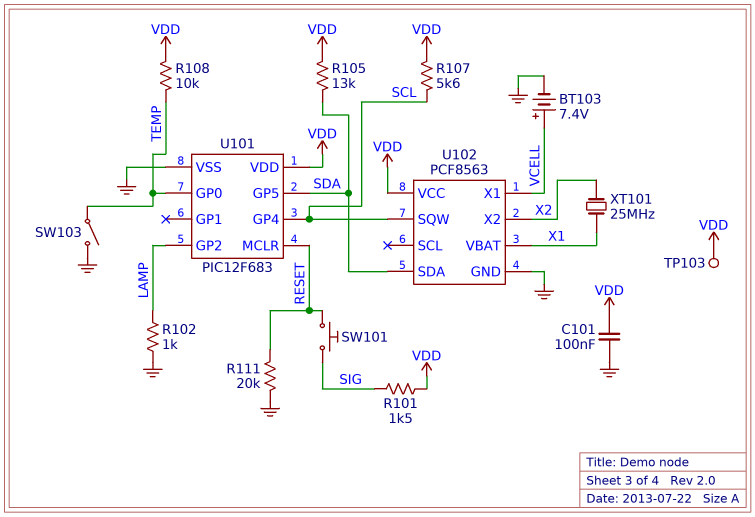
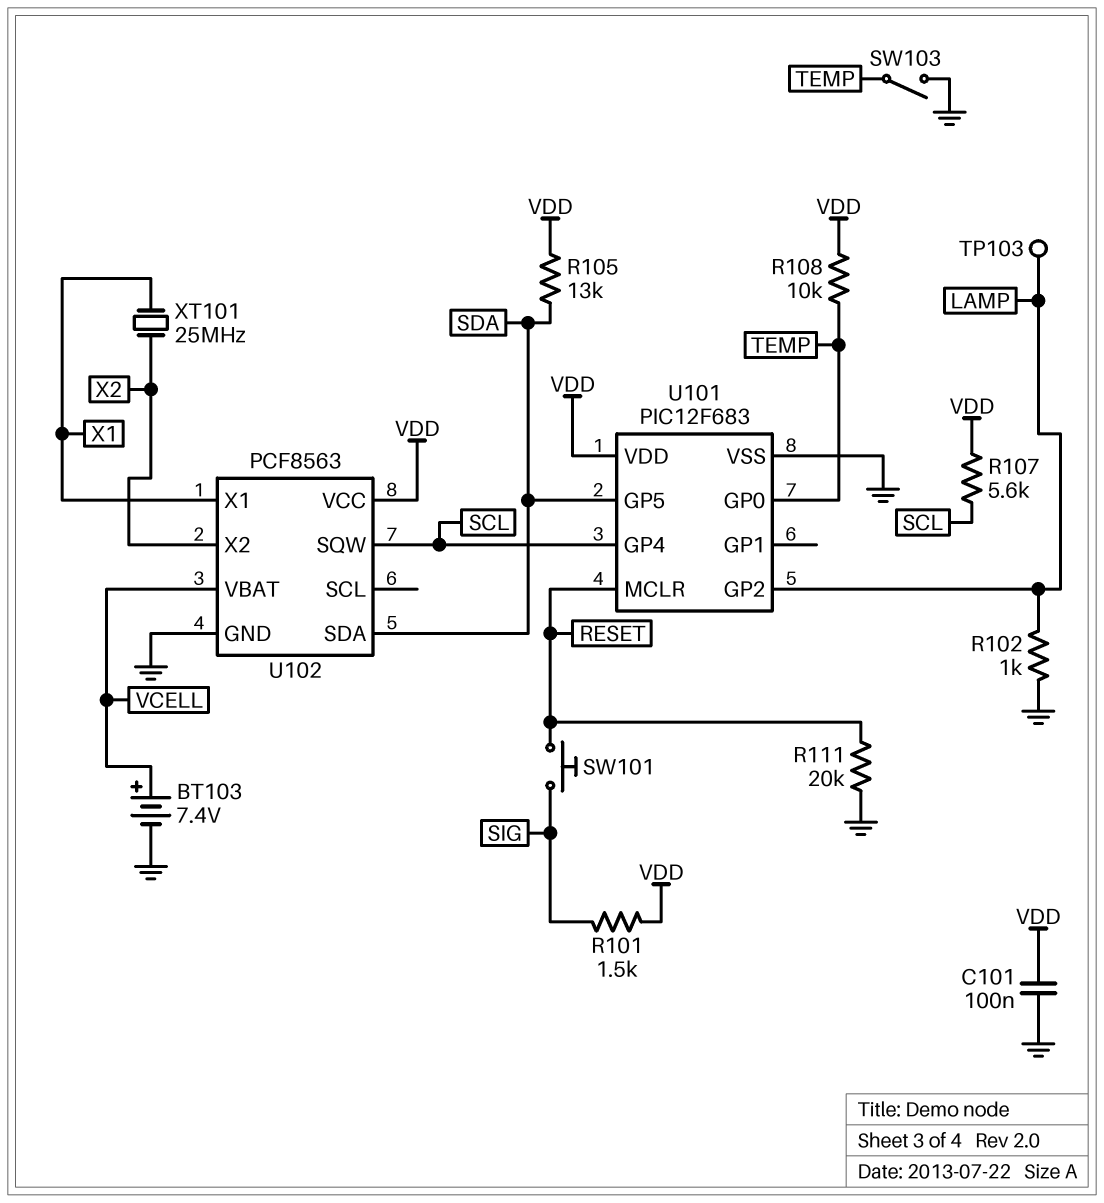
TP103: test point (VDD) -> test point (LAMP)
U102 pin VBAT: X1 -> VCELL
U102 pin X1: VCELL -> X1

